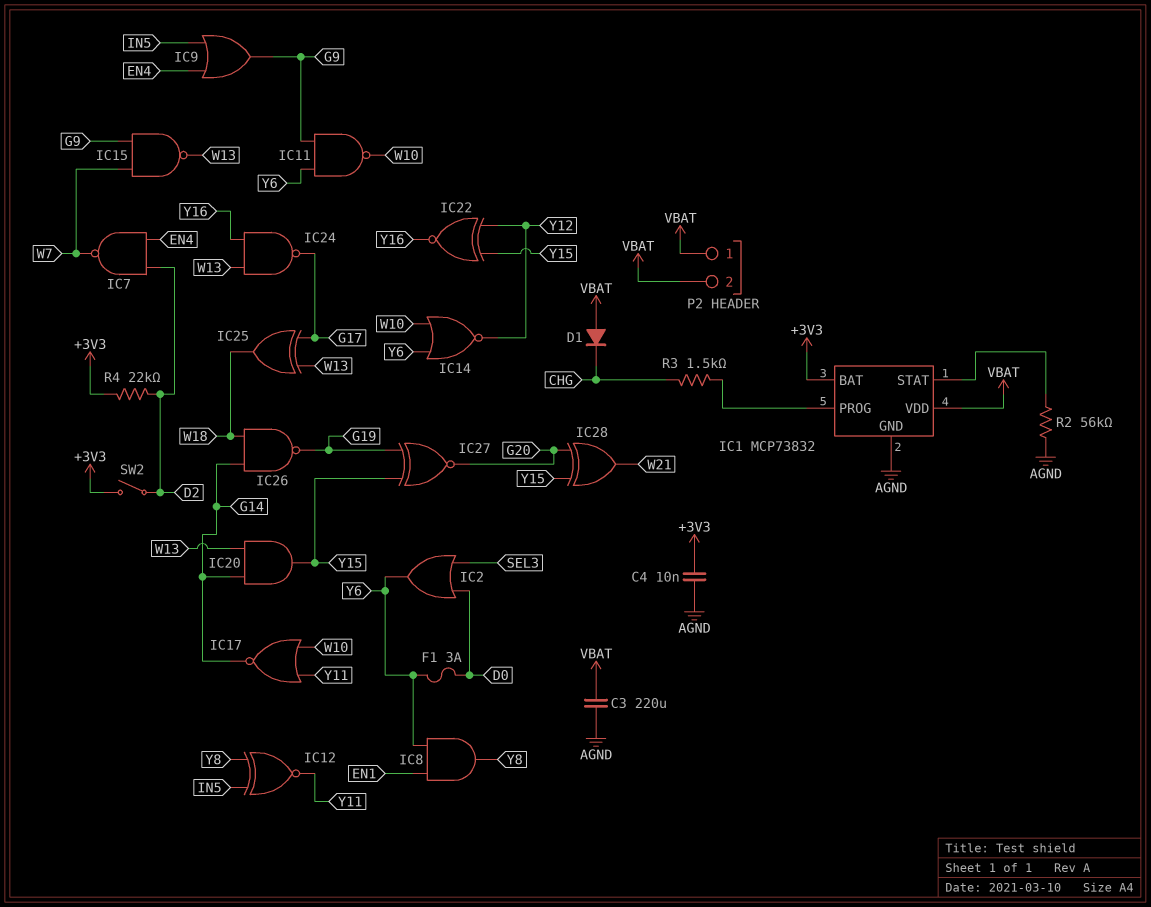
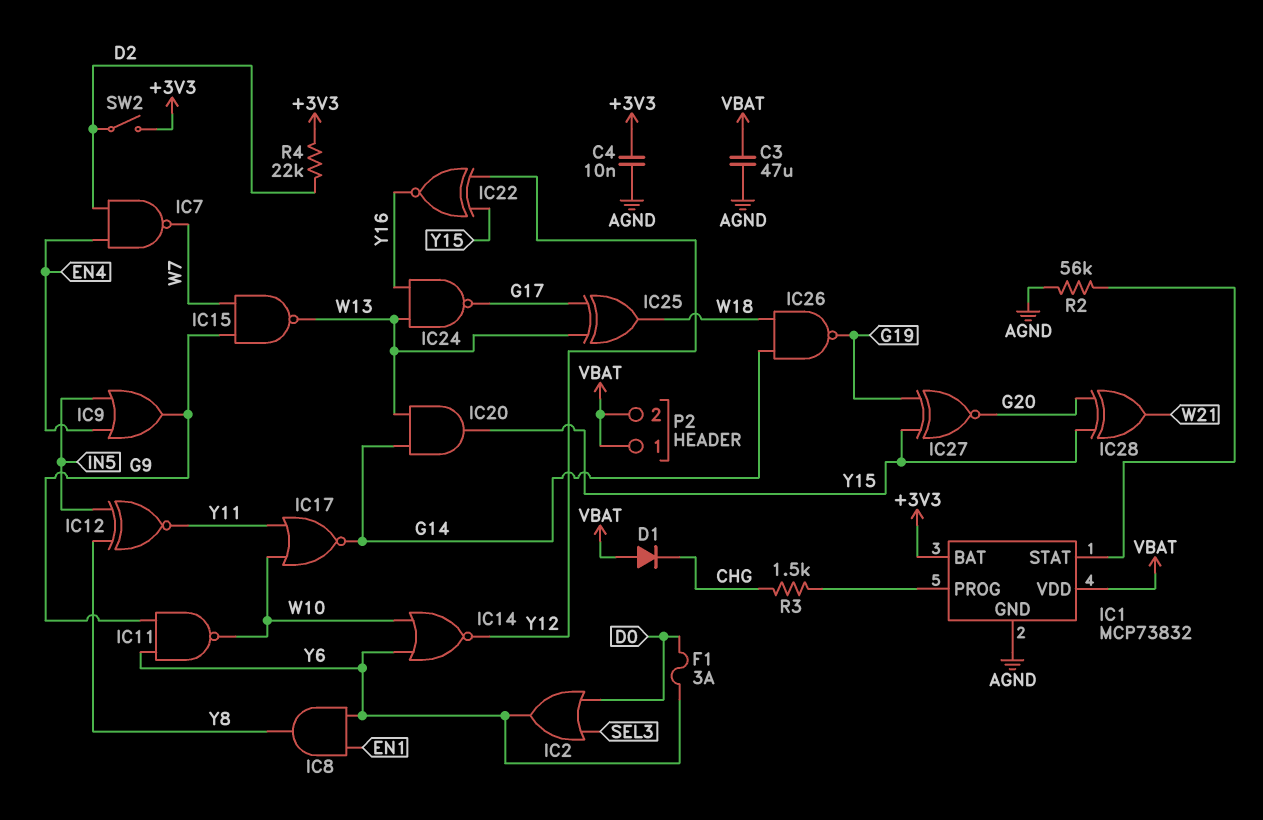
C3: 220uF (AGND, VBAT) -> 47uF (AGND, VBAT)

